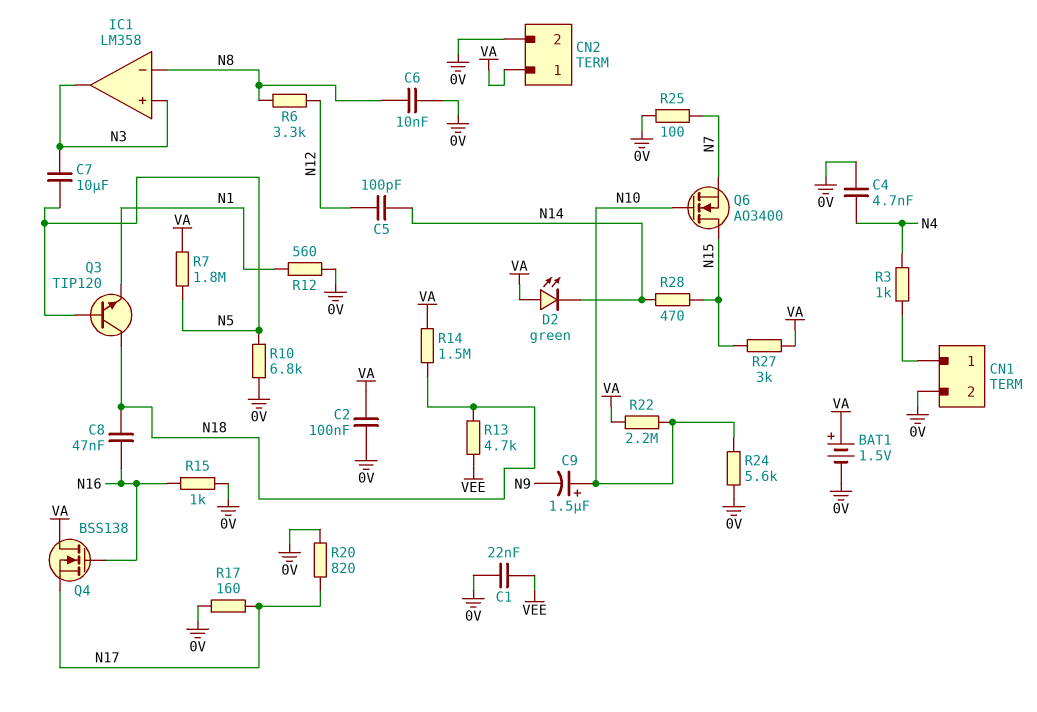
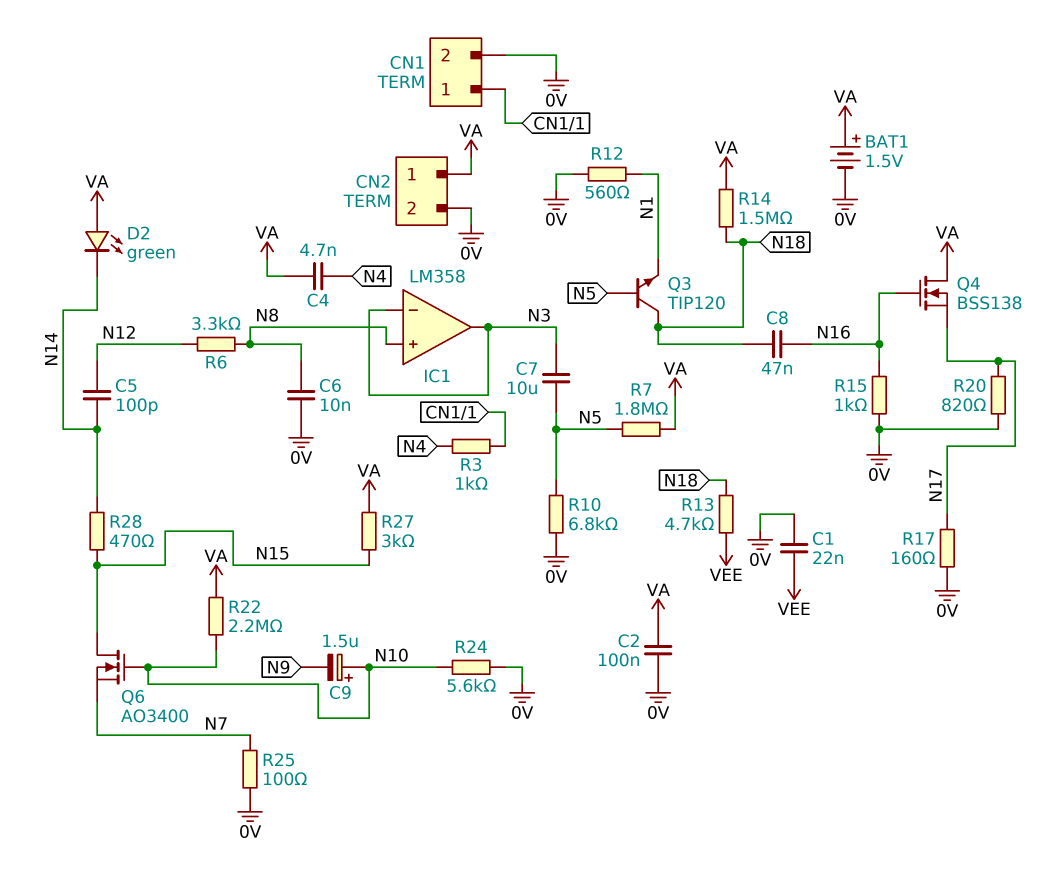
C4: 4.7nF (0V, N4) -> 4.7nF (N4, VA)
IC1 pin in+: N3 -> N8
IC1 pin in-: N8 -> N3

